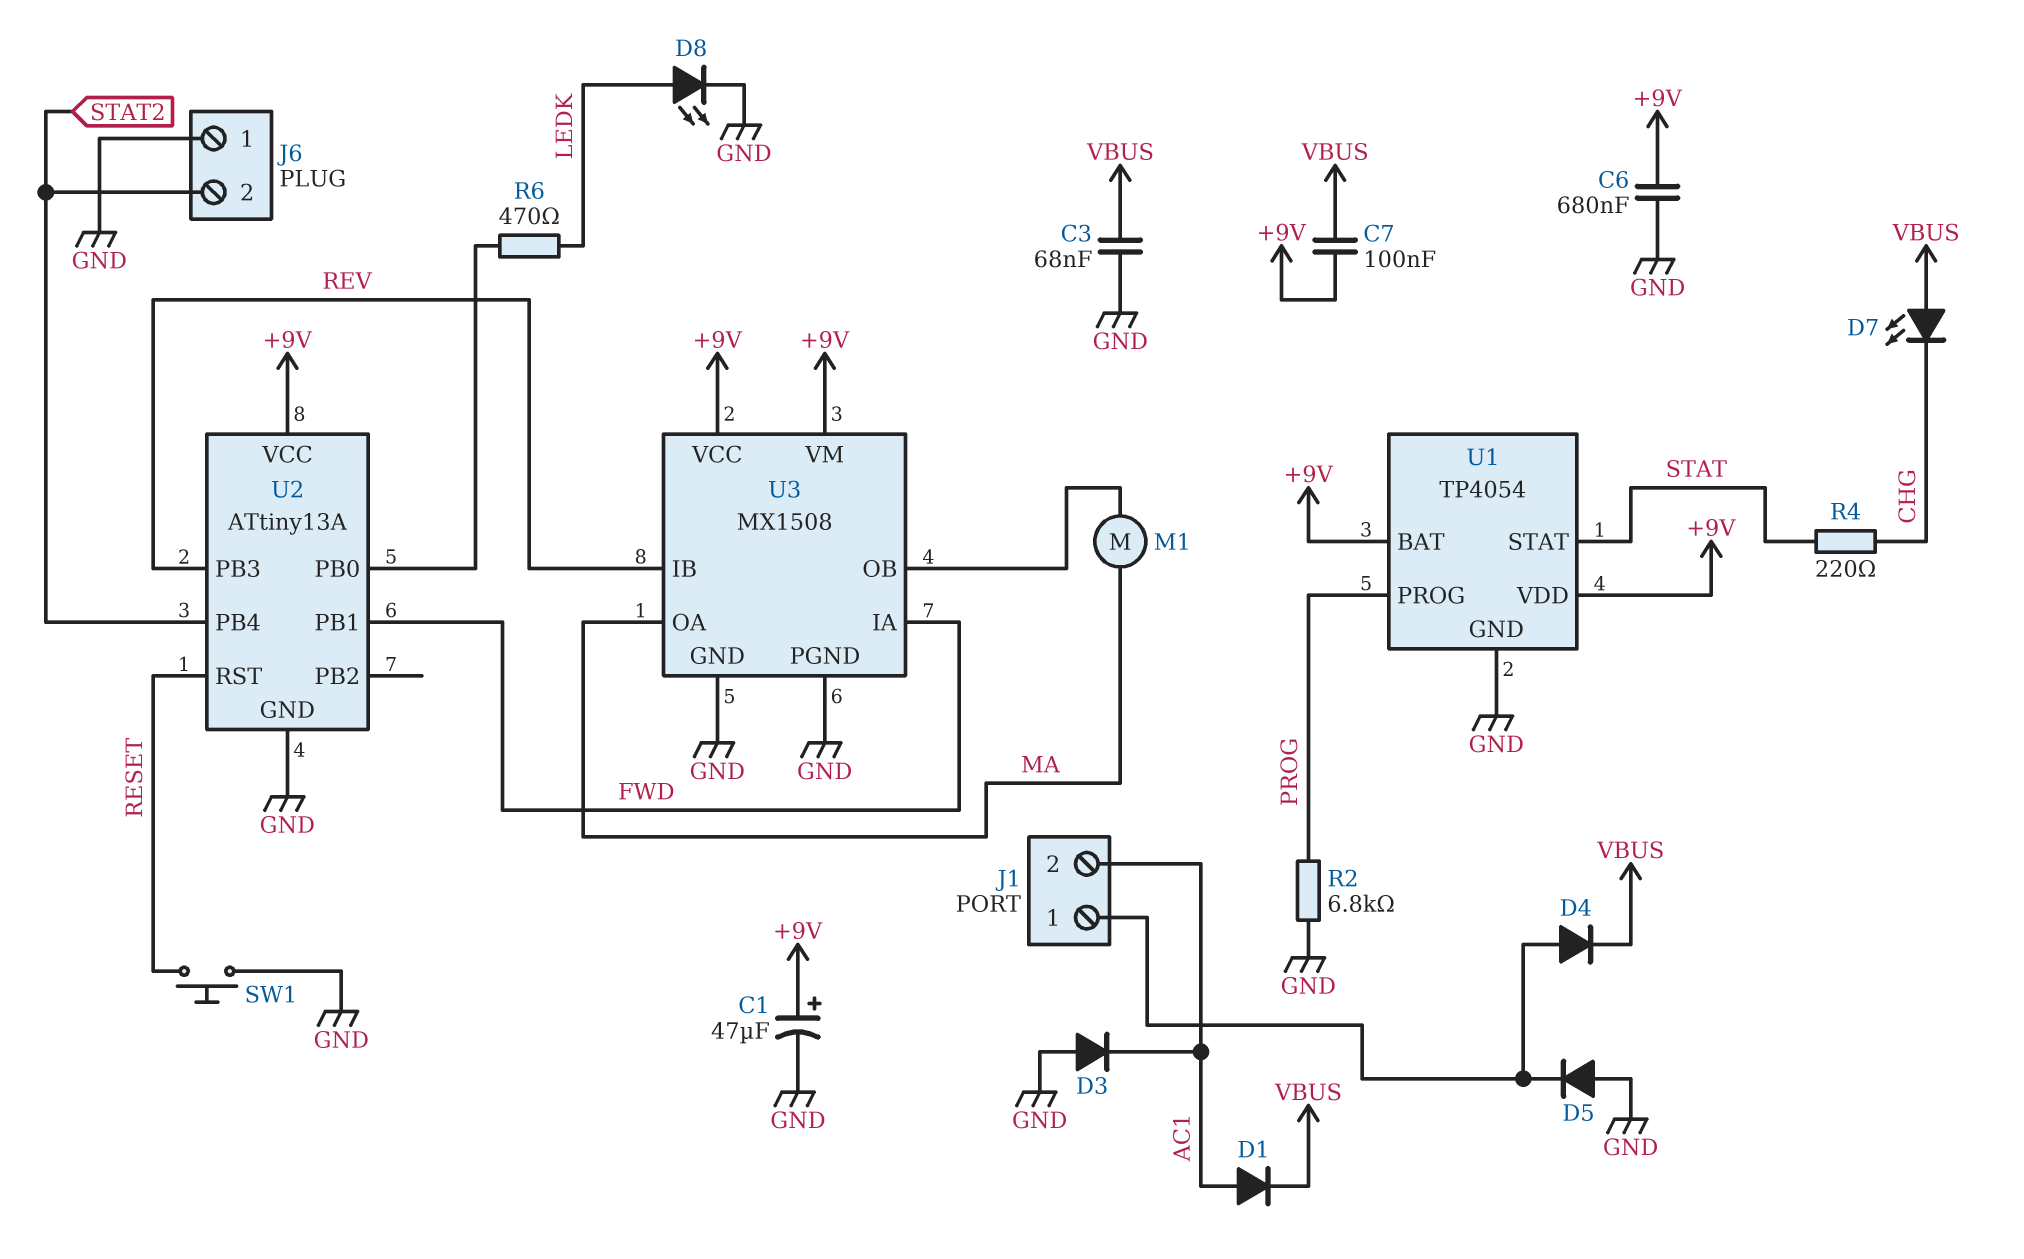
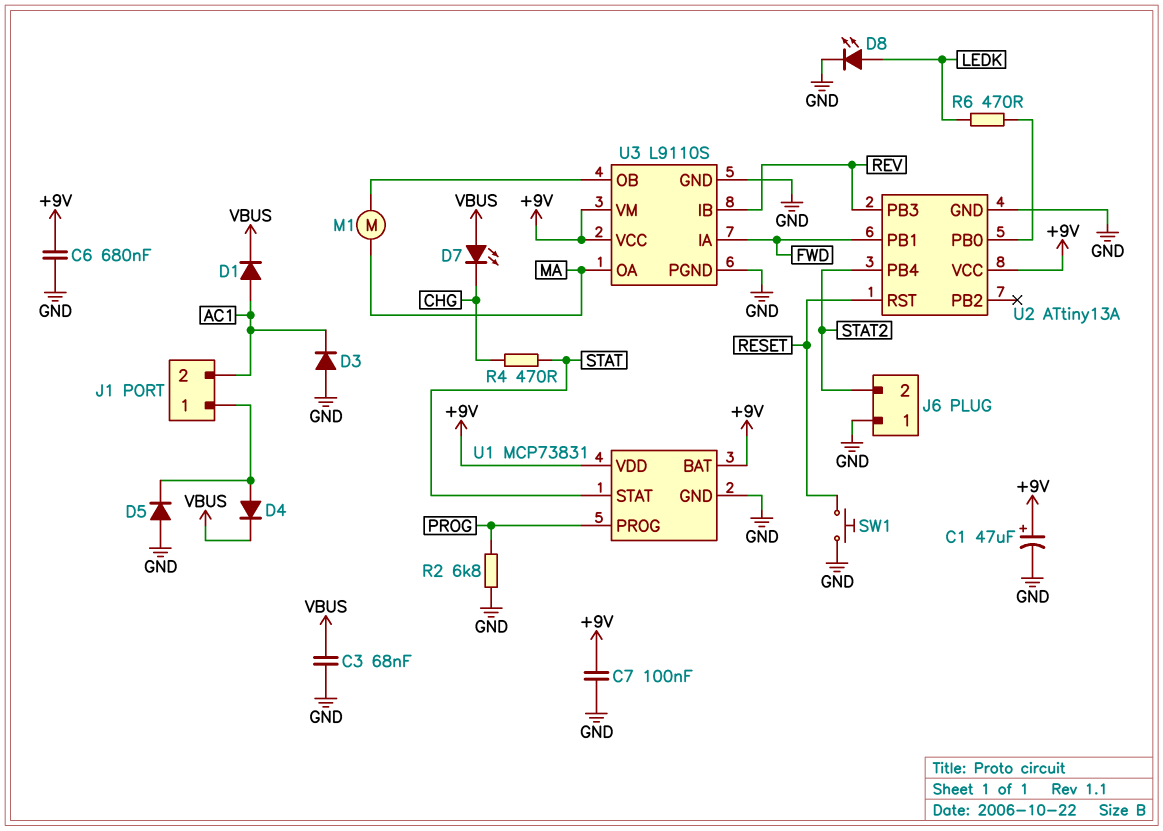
C7: 100nF (+9V, VBUS) -> 100nF (+9V, GND)
R4: 220 (CHG, STAT) -> 470 (CHG, STAT)
U1: TP4054 -> MCP73831
U3: MX1508 -> L9110S

